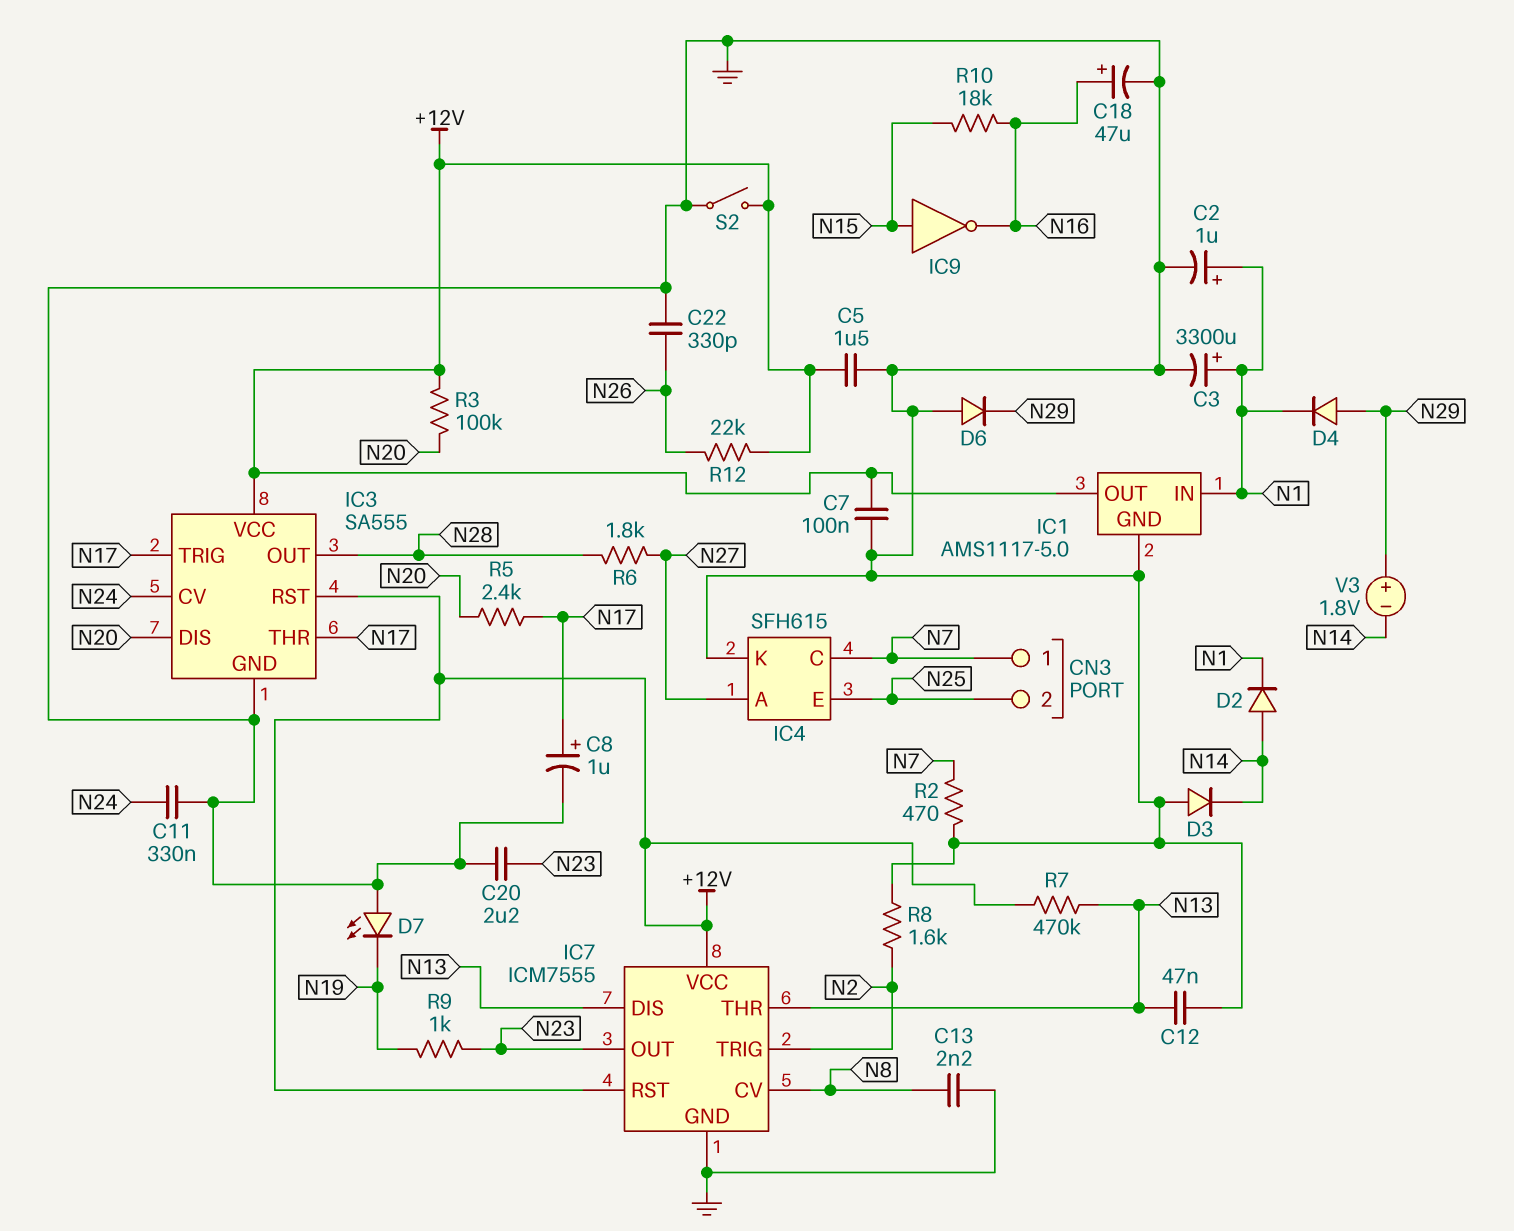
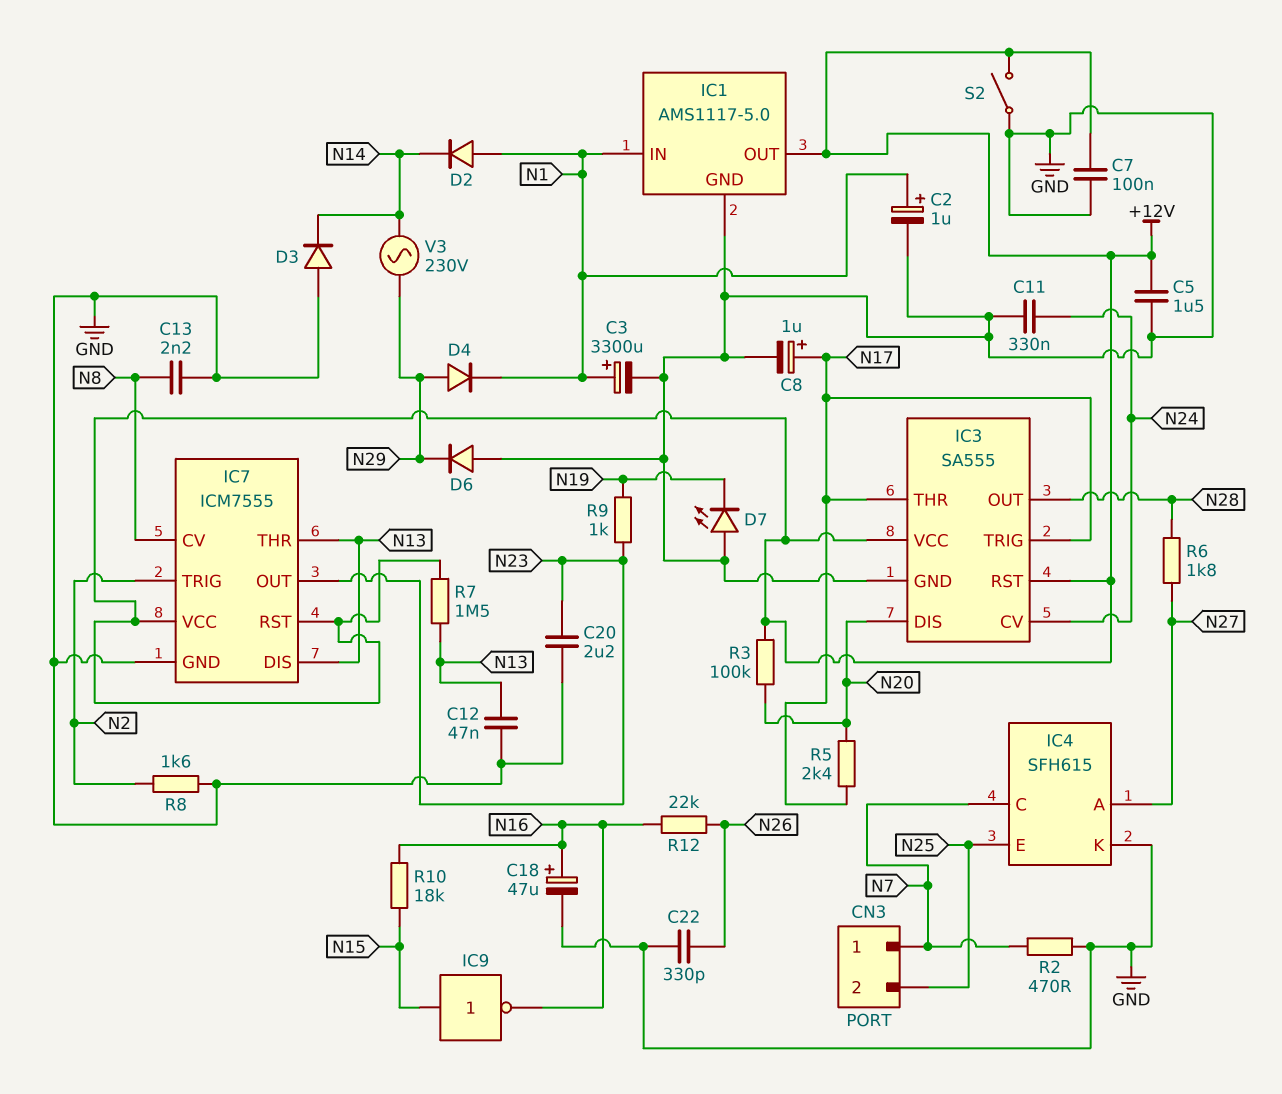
D2: diode (A N14, K N1) -> diode (A N1, K N14)
R7: 470k (+12V, N13) -> 1.5M (+12V, N13)
R12: 22k (+12V, N26) -> 22k (N16, N26)
V3: 1.8V (plus N29, minus N14) -> AC 230V (N14, N29)

